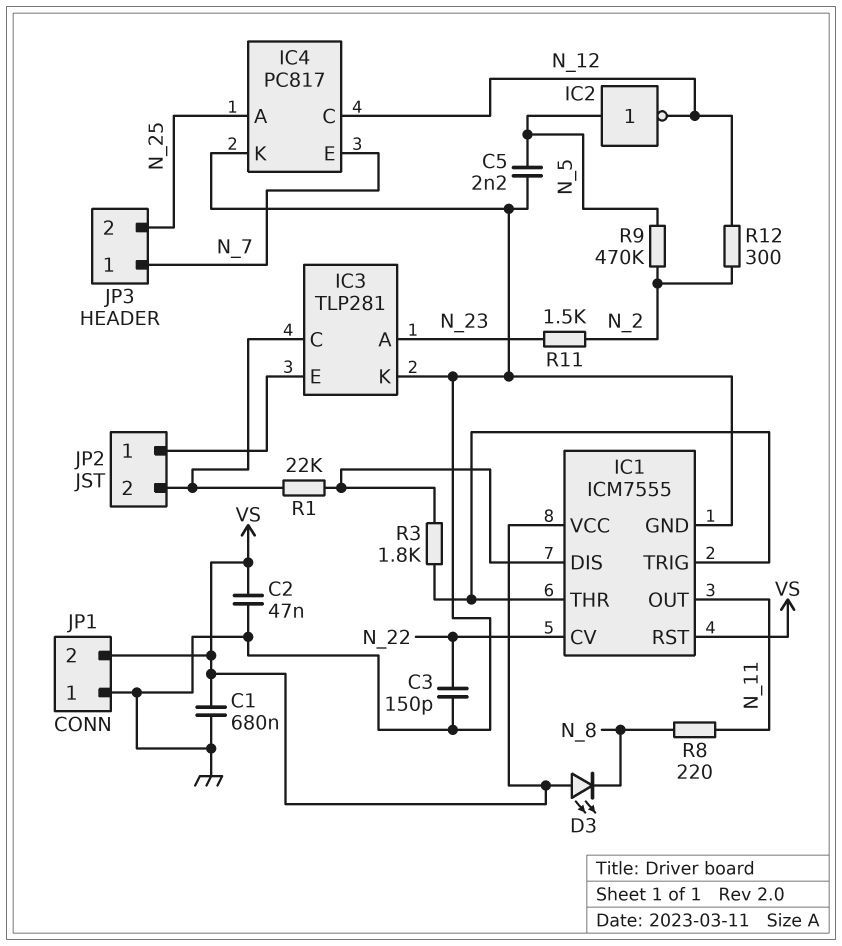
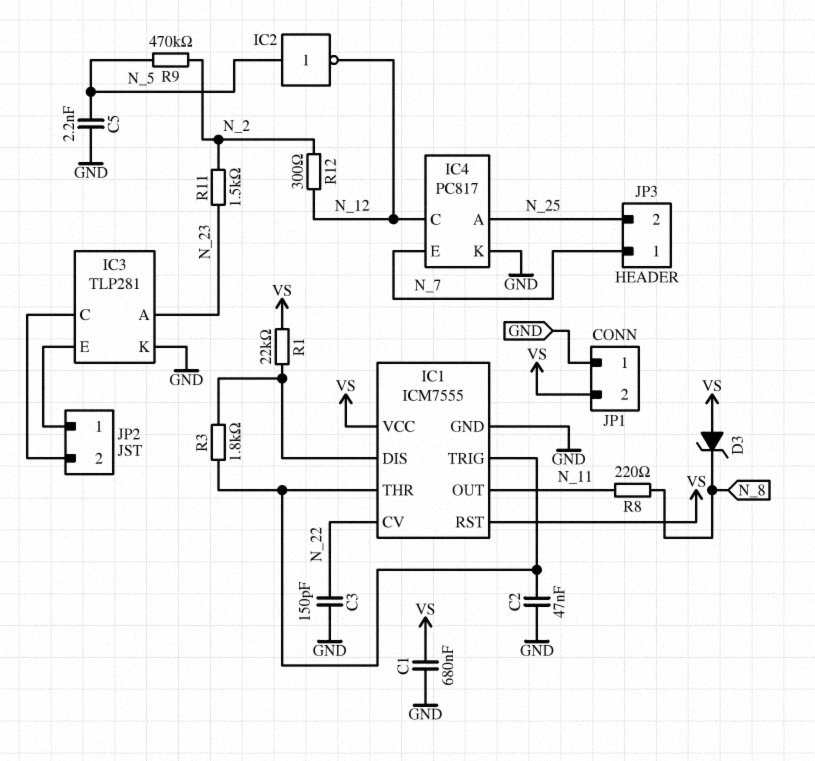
C2: 47nF (GND, VS) -> 47nF (GND, IC1/THR)
D3: LED (A VS, K N_8) -> zener (A VS, K N_8)
R1: 22k (IC1/DIS, IC3/C) -> 22k (IC1/DIS, VS)

